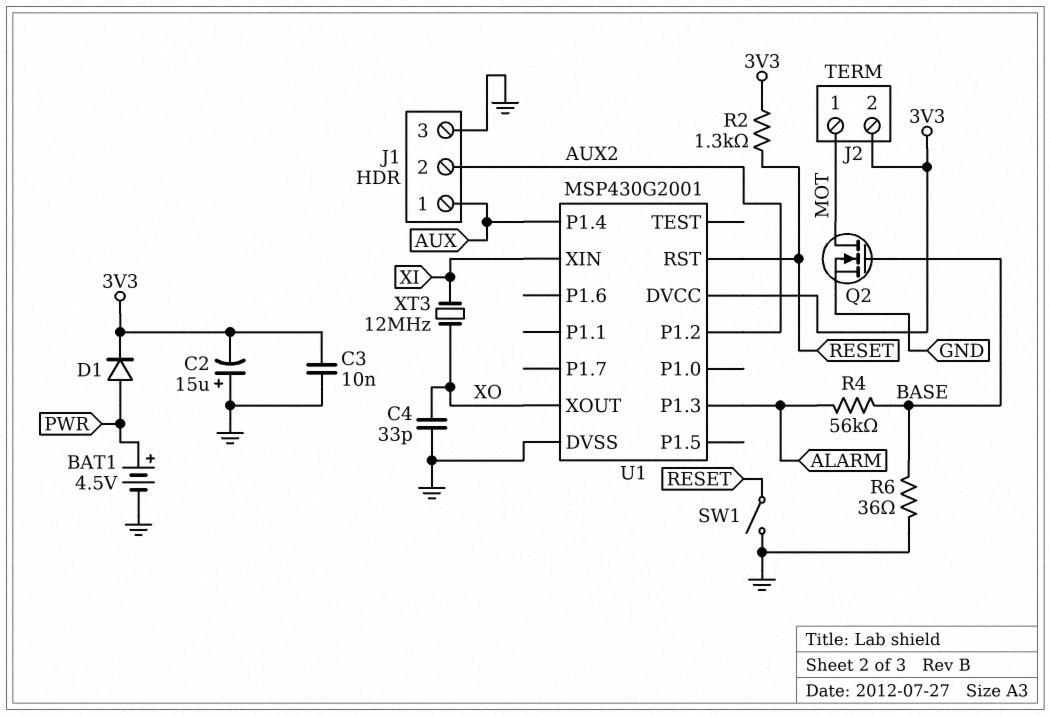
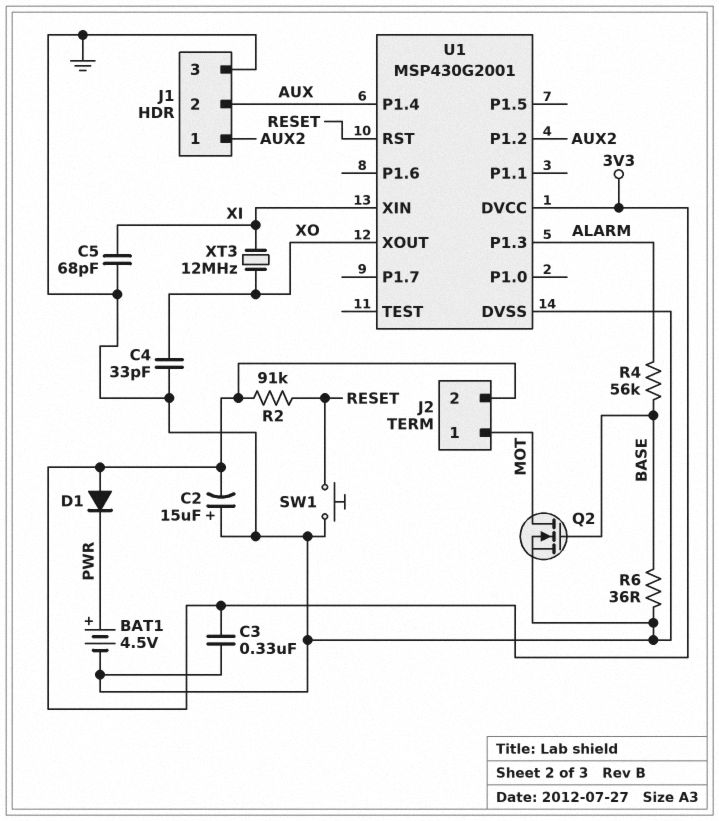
C3: 10nF (3V3, GND) -> 330nF (3V3, GND)
C5: none -> 68pF (GND, XI)
D1: diode (A PWR, K 3V3) -> diode (A 3V3, K PWR)
J1 pin 1: AUX -> AUX2
J1 pin 2: AUX2 -> AUX
R2: 1.3k (3V3, RESET) -> 91k (3V3, RESET)
SW1: switch (GND, RESET) -> button (GND, RESET)

